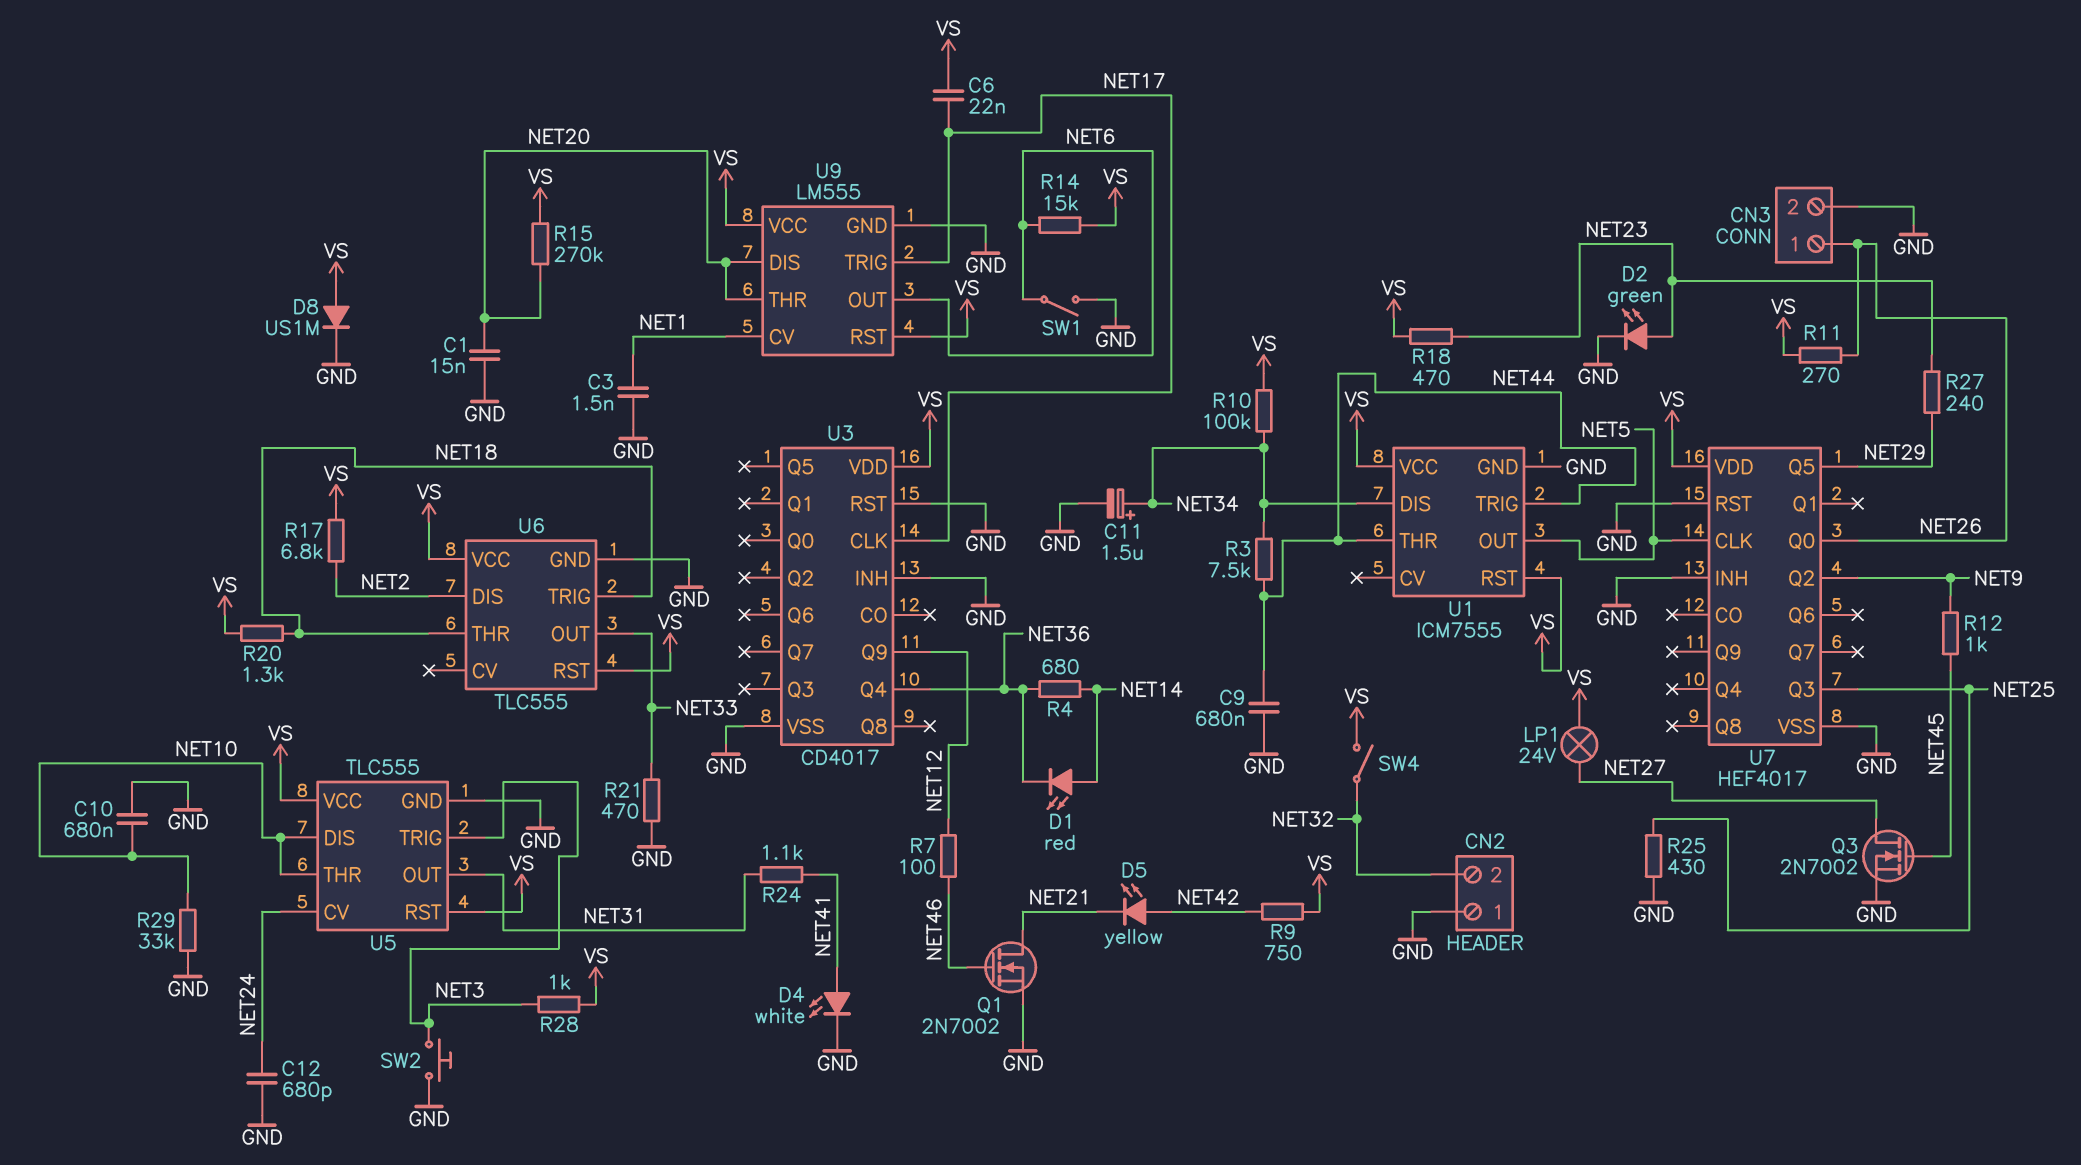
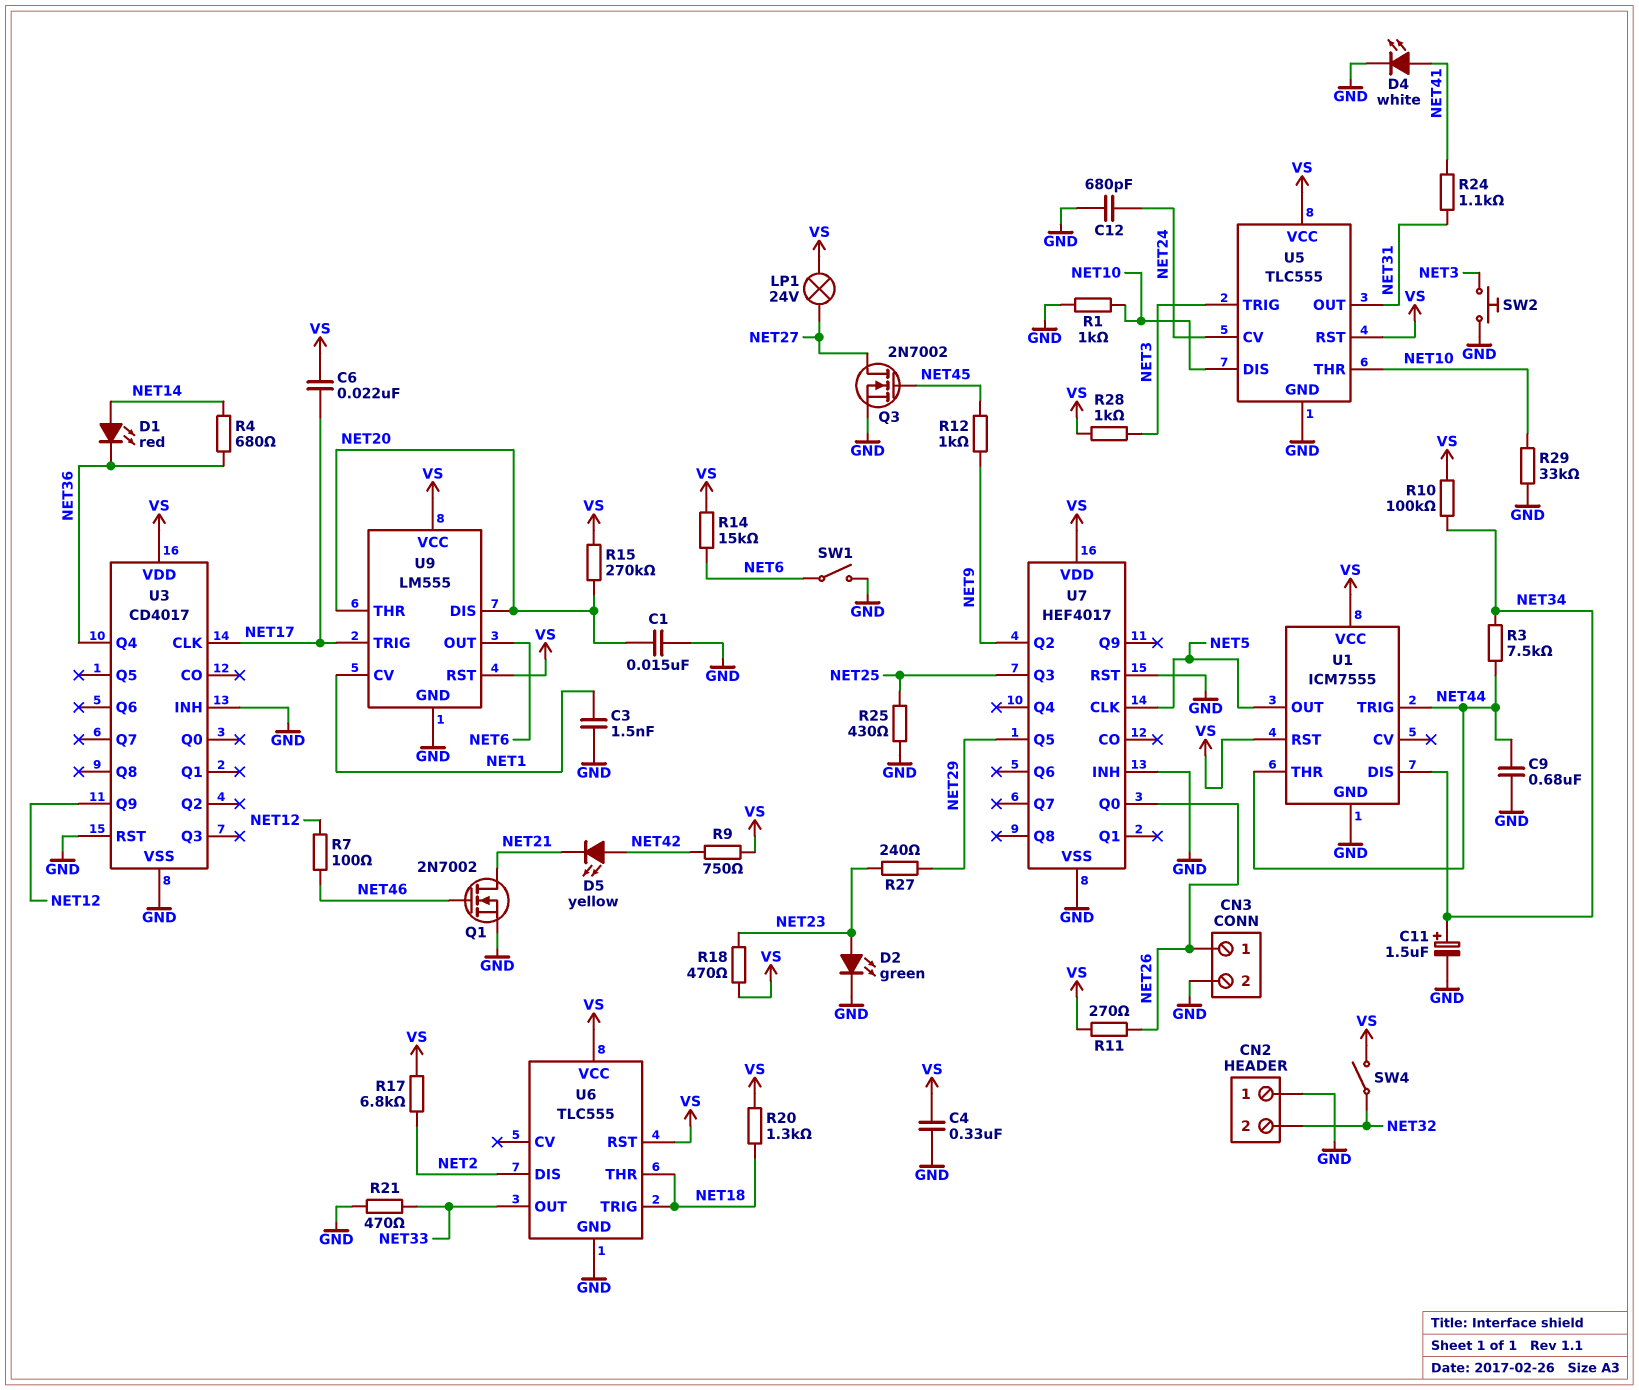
C4: none -> 330nF (GND, VS)
C10: 680nF (GND, NET10) -> none
D8: diode US1M (A VS, K GND) -> none
R1: none -> 1k (GND, NET10)

